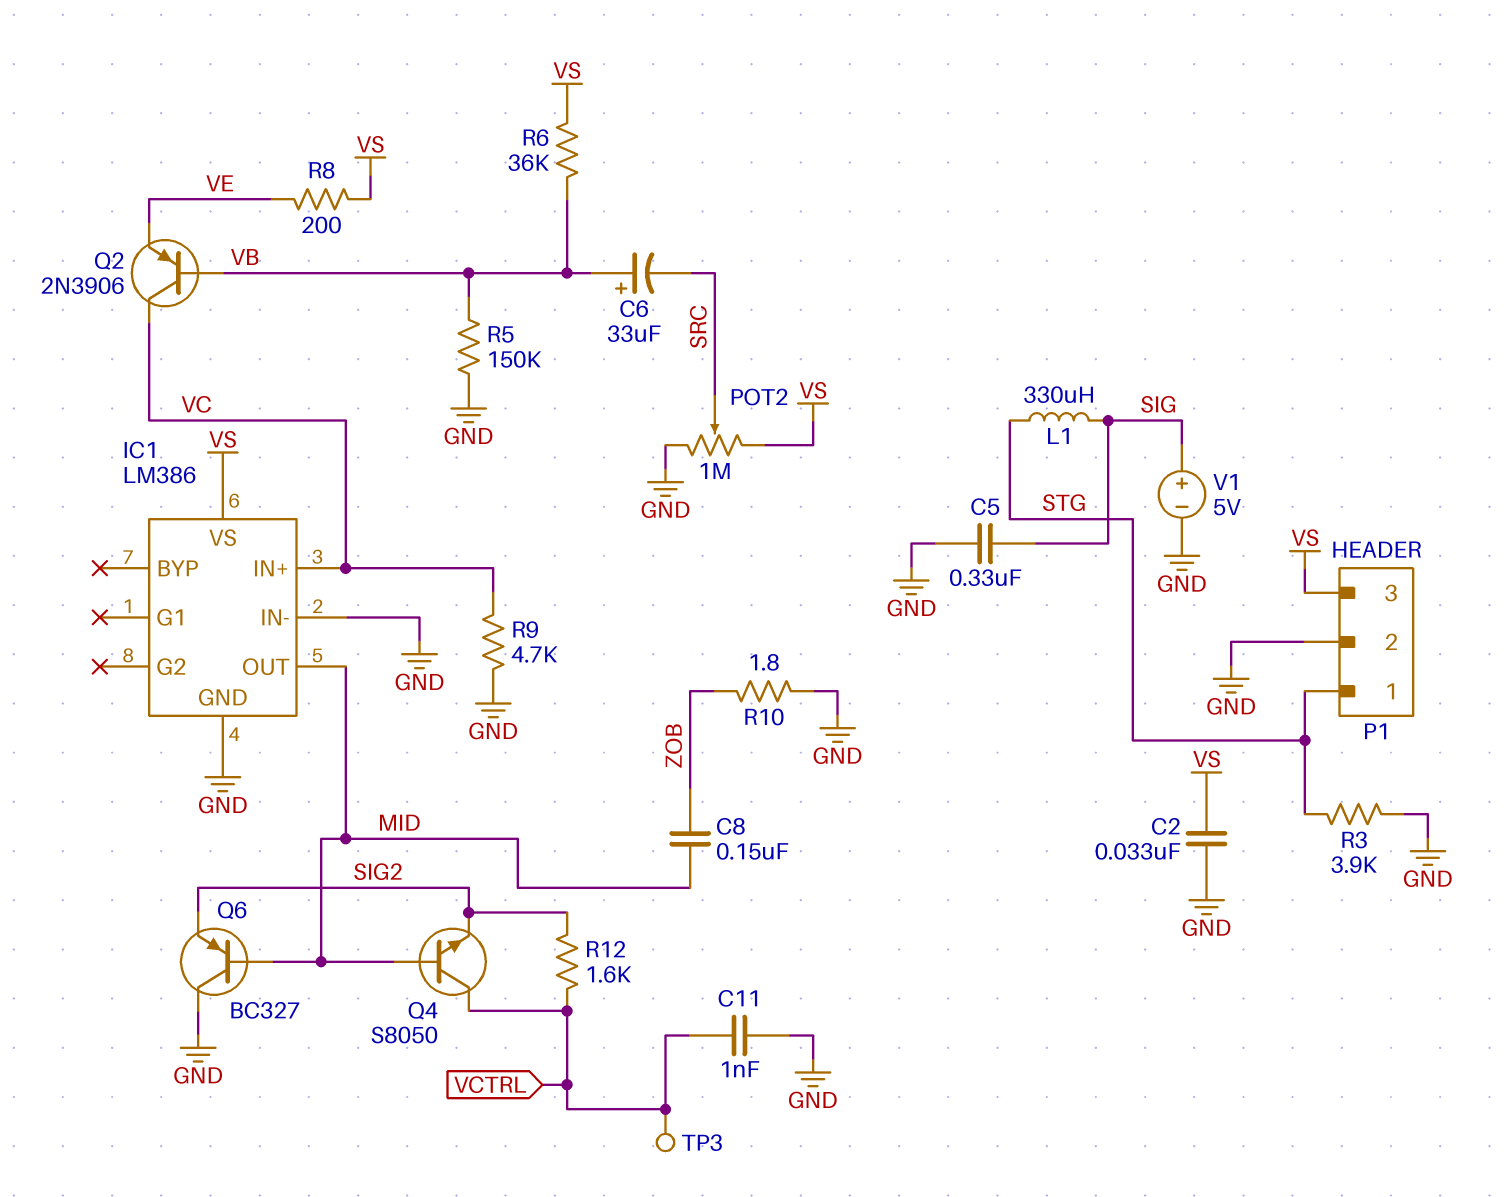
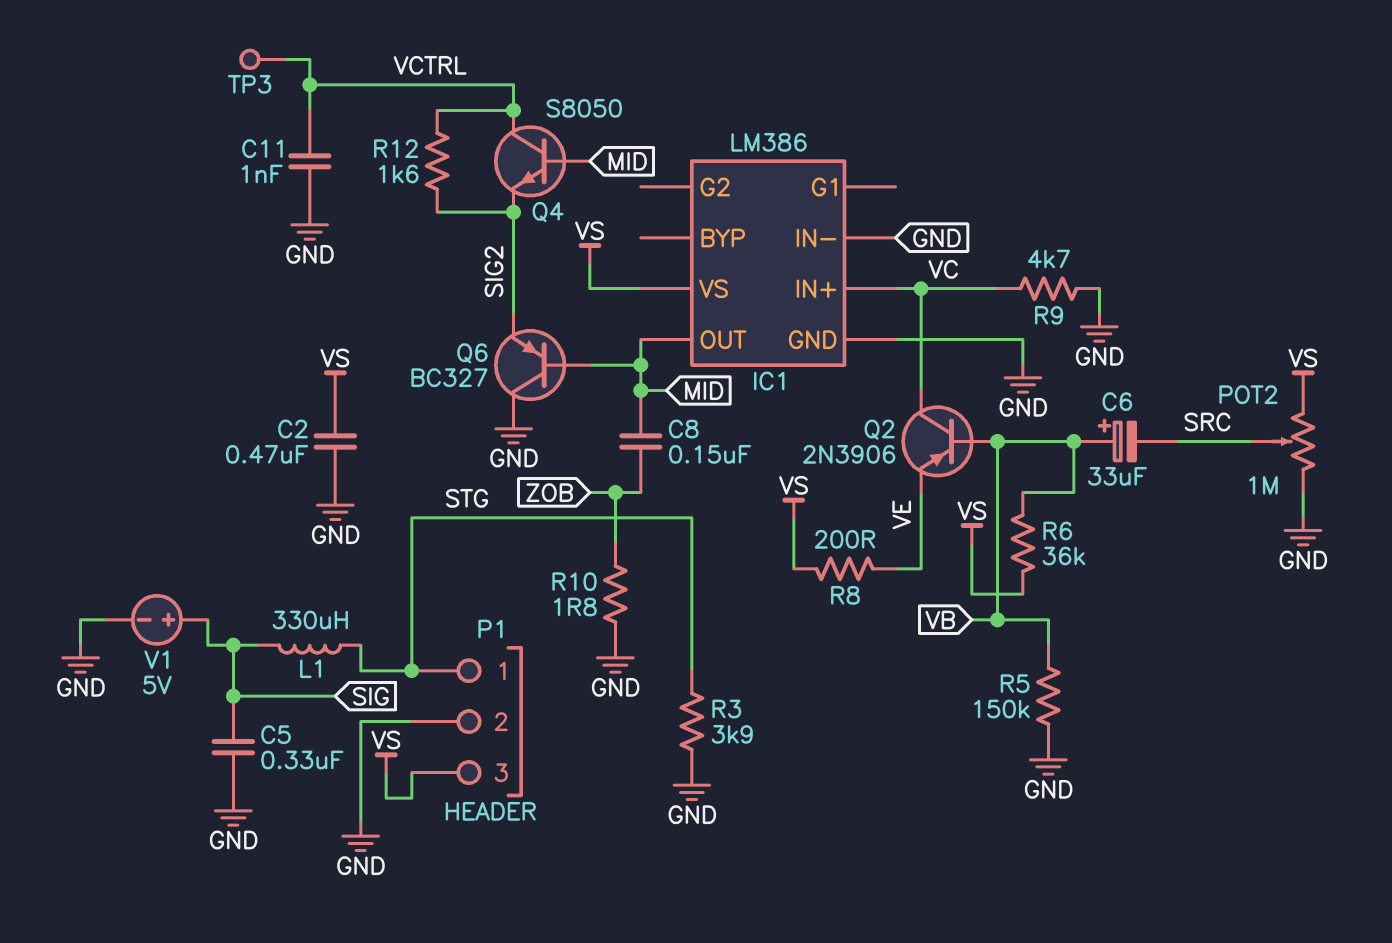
C2: 33nF (GND, VS) -> 470nF (GND, VS)

